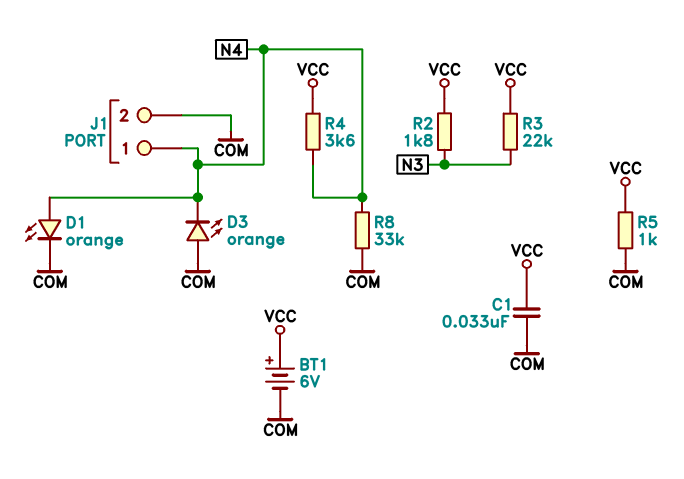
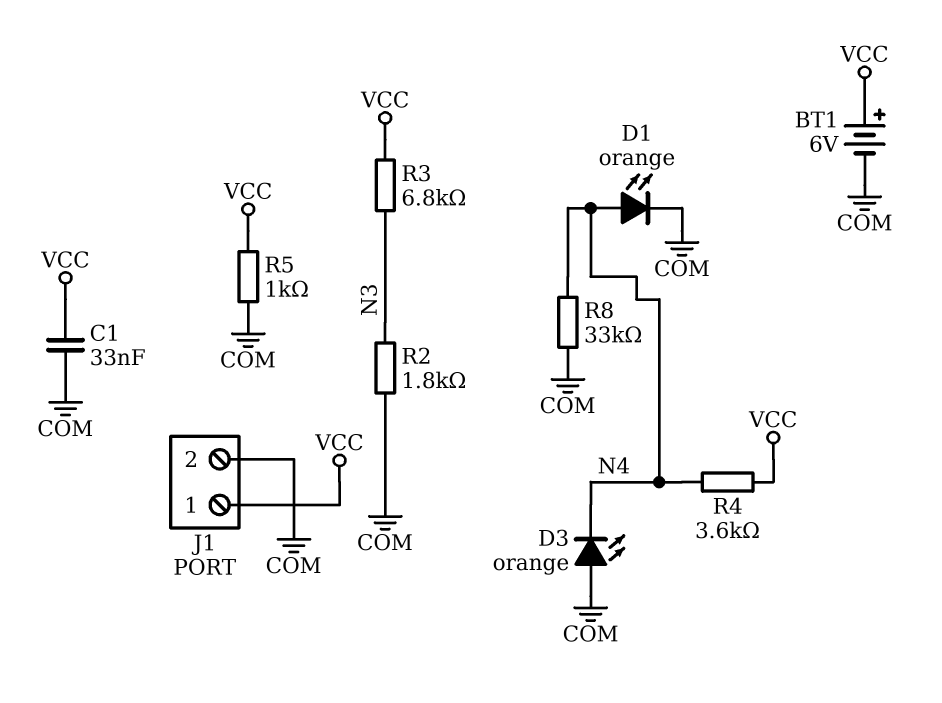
J1 pin 1: N4 -> VCC
R2: 1.8k (N3, VCC) -> 1.8k (COM, N3)
R3: 22k (N3, VCC) -> 6.8k (N3, VCC)

